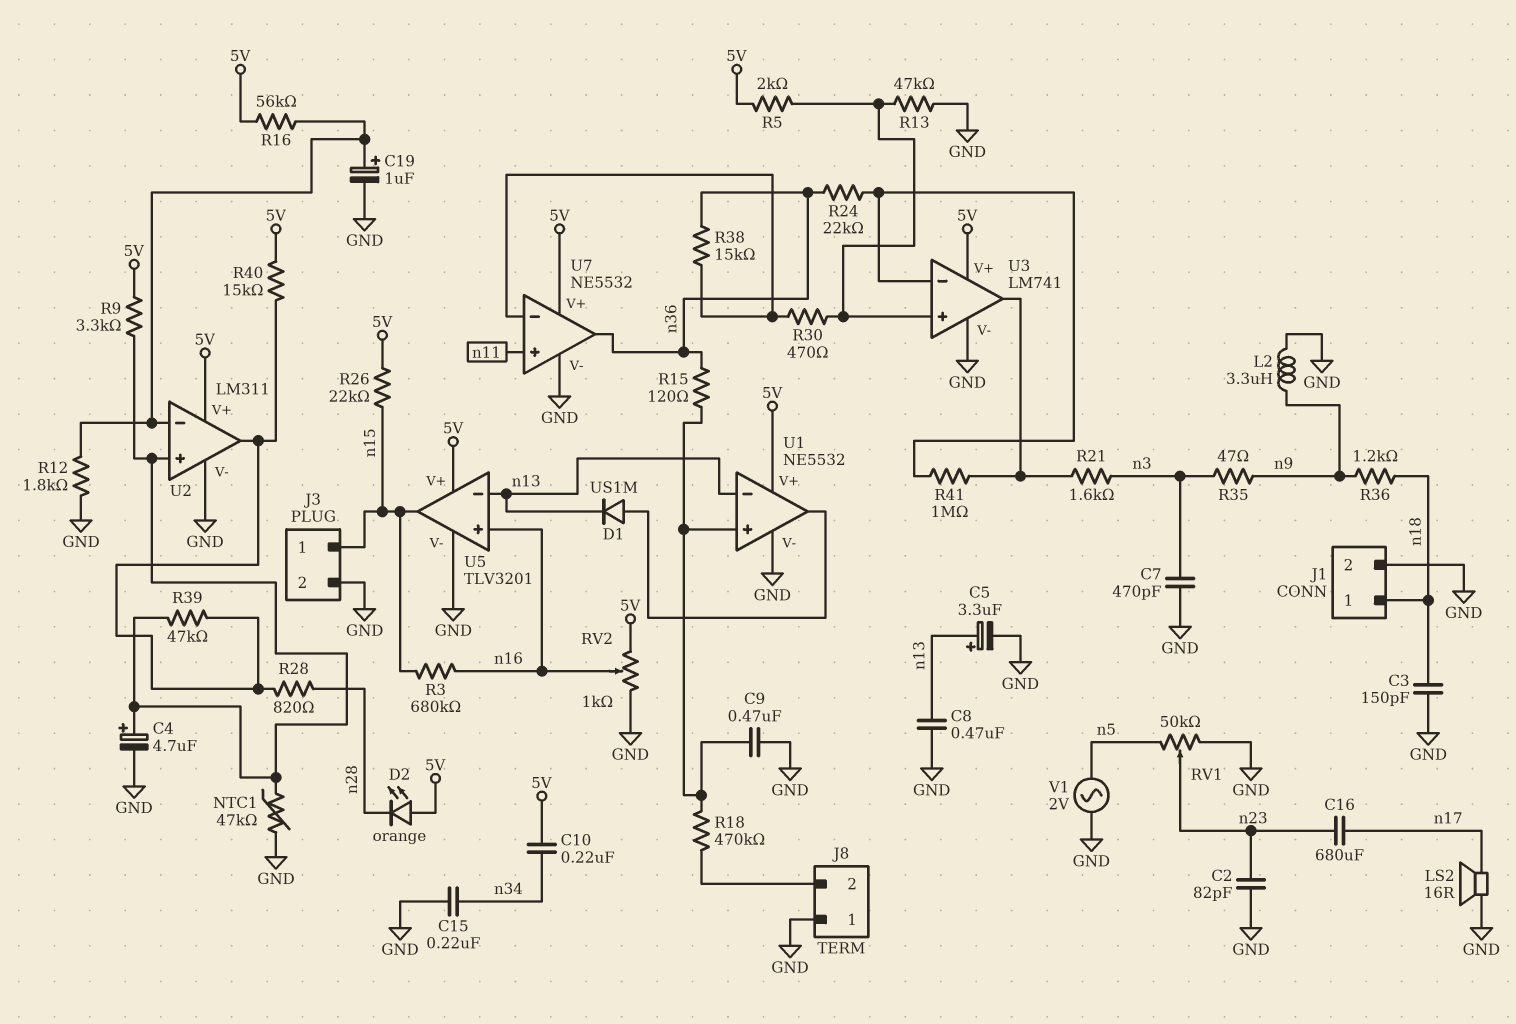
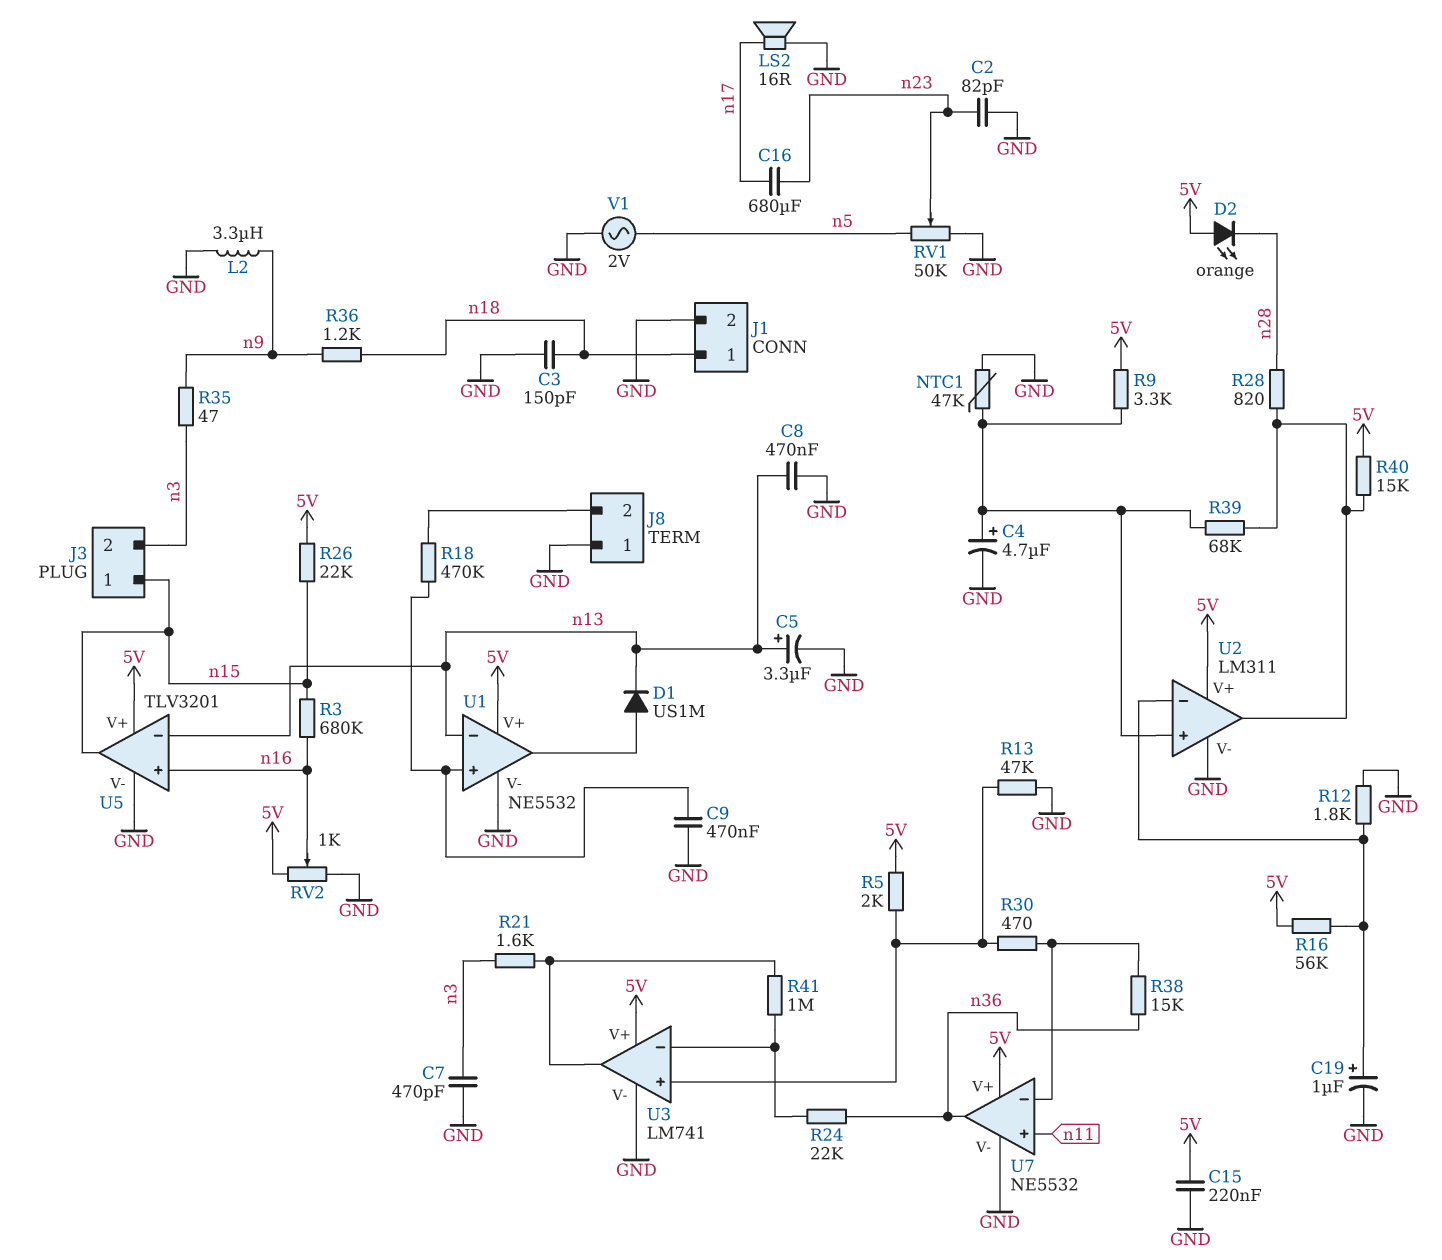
C10: 220nF (5V, n34) -> none
C15: 220nF (GND, n34) -> 220nF (5V, GND)
J3 pin 2: GND -> n3
R15: 120 (U1/in+, n36) -> none
R39: 47k (U2/in+, U2/out) -> 68k (U2/in+, U2/out)

